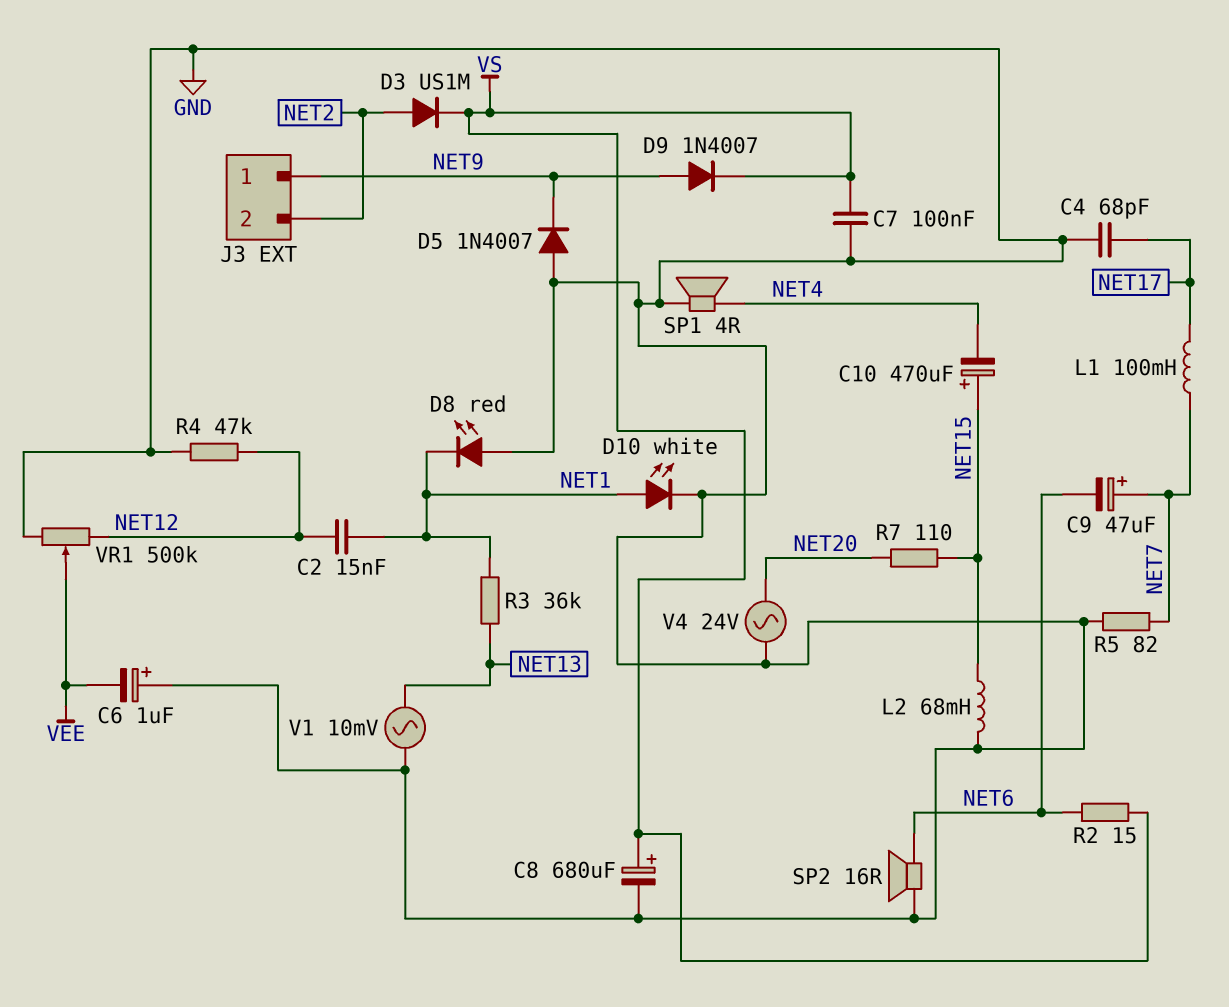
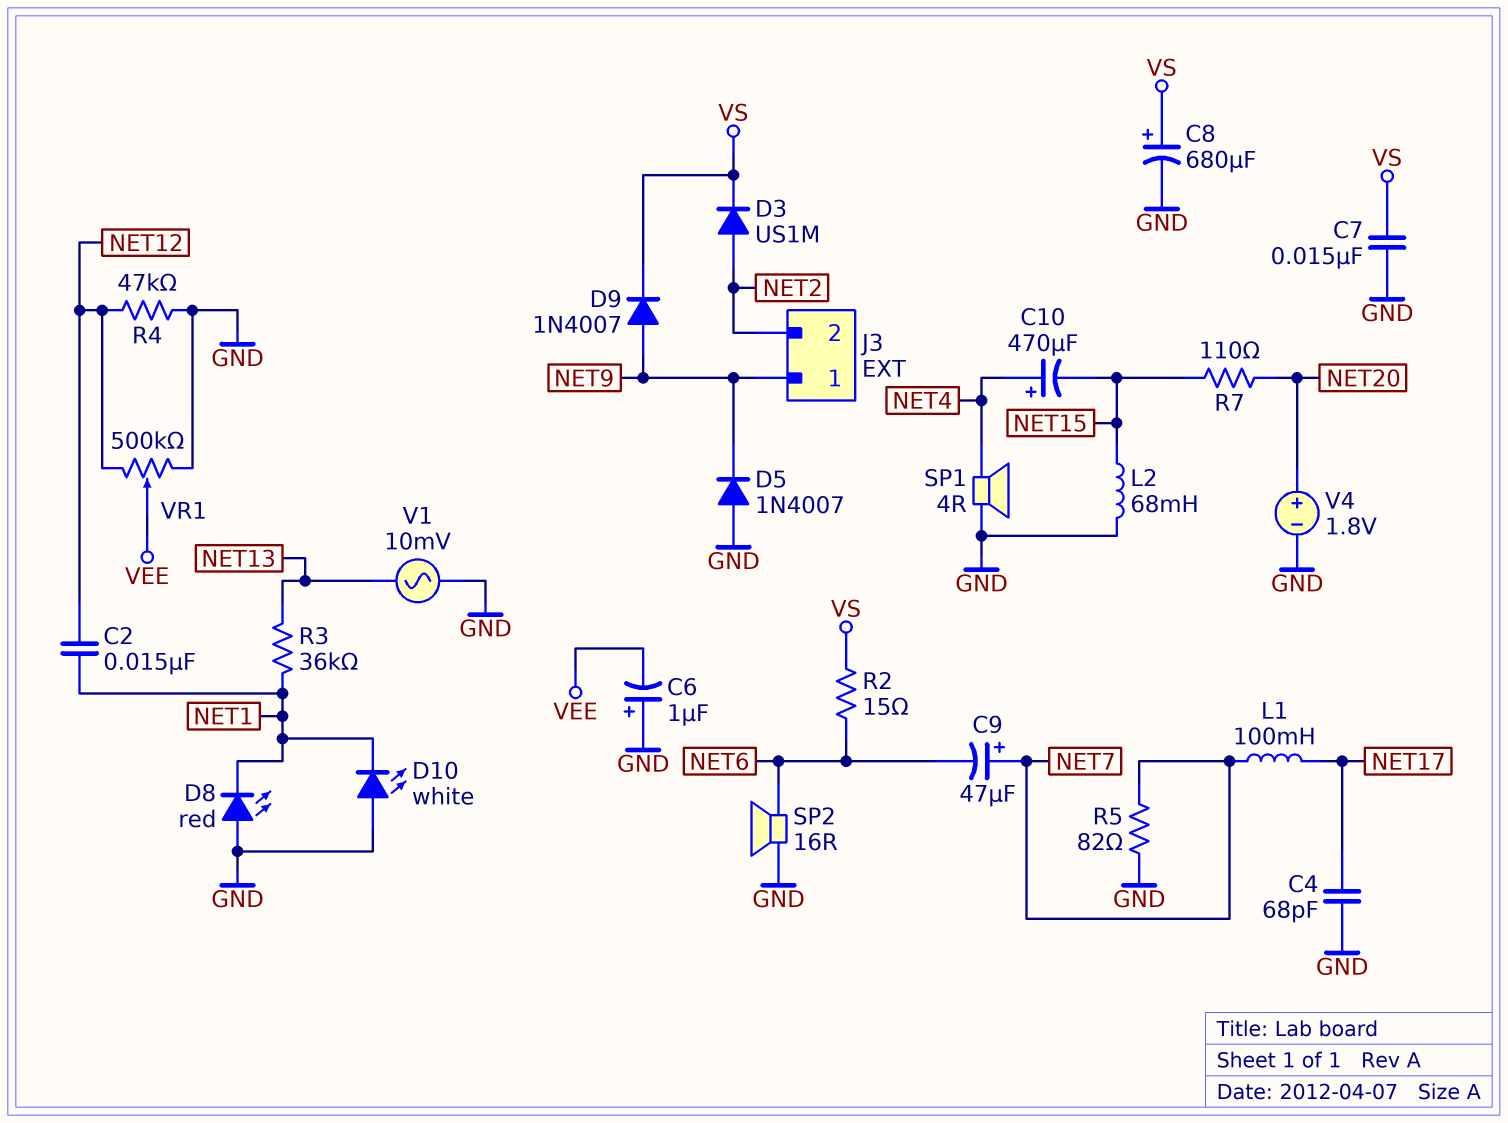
C7: 100nF (GND, VS) -> 15nF (GND, VS)
C10: 470uF (plus NET15, minus NET4) -> 470uF (plus NET4, minus NET15)
D10: LED white (A NET1, K GND) -> LED white (A GND, K NET1)
V4: AC 24V (GND, NET20) -> 1.8V (plus NET20, minus GND)

